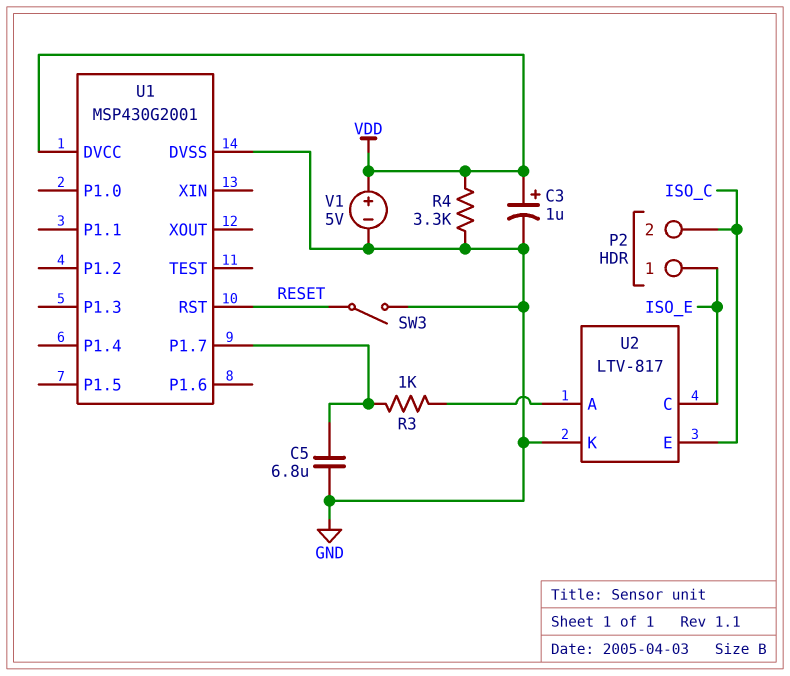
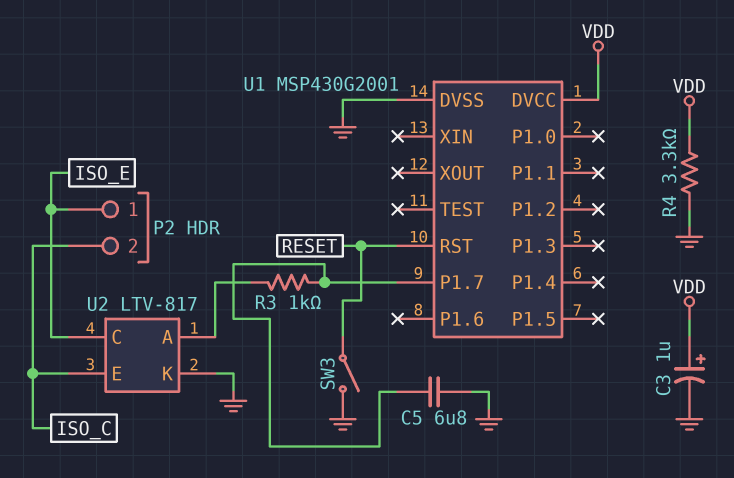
V1: 5V (plus VDD, minus GND) -> none

